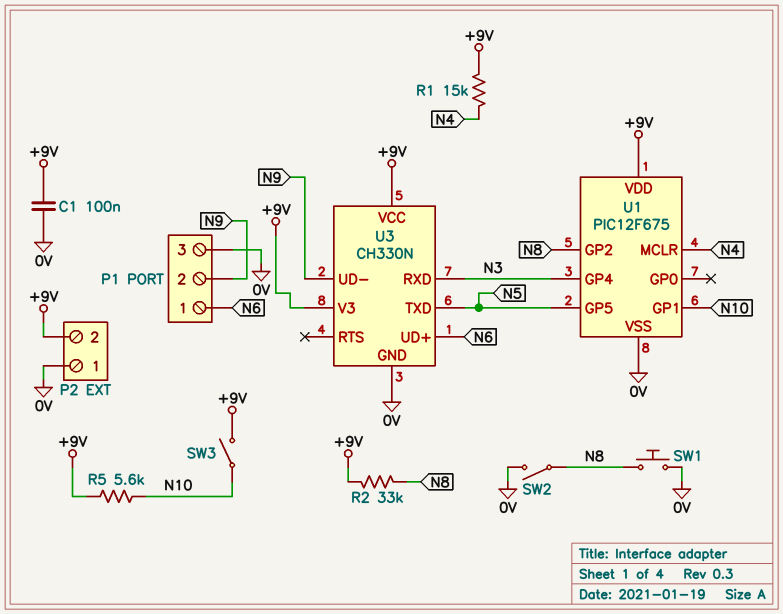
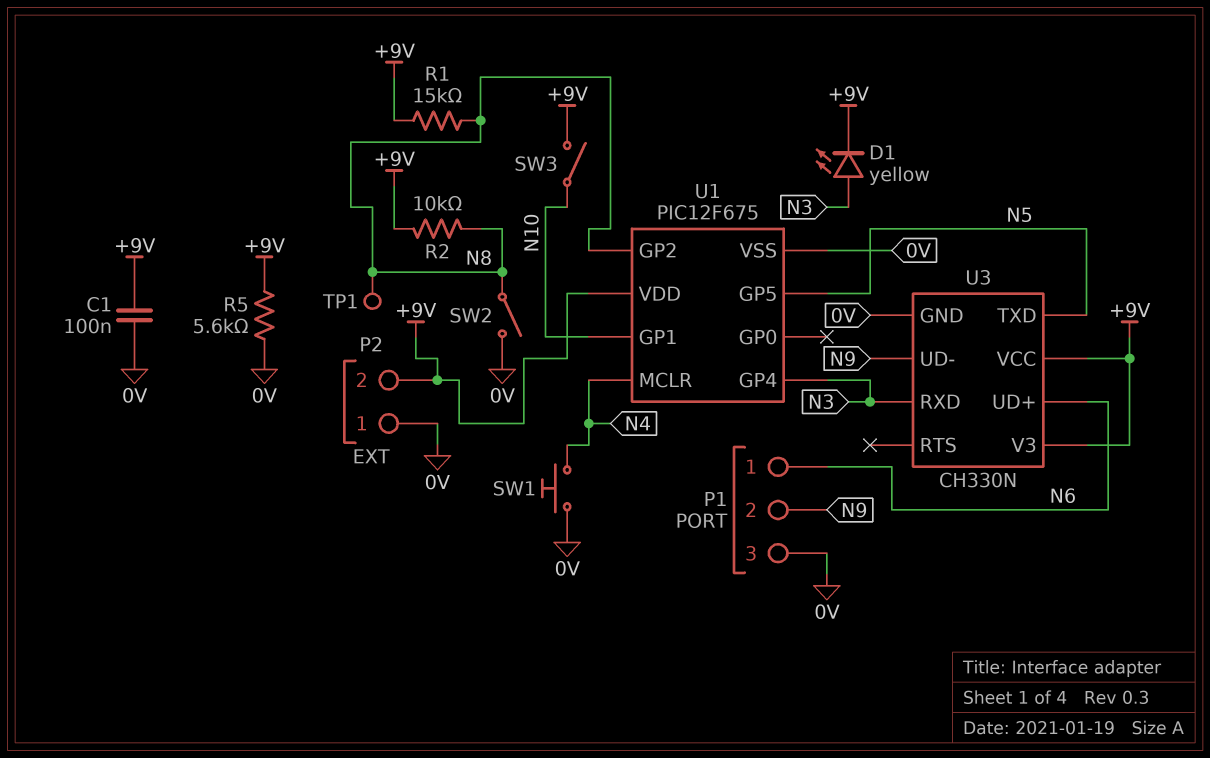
D1: none -> LED yellow (A N3, K +9V)
R1: 15k (+9V, N4) -> 15k (+9V, N8)
R2: 33k (+9V, N8) -> 10k (+9V, N8)
R5: 5.6k (+9V, N10) -> 5.6k (+9V, 0V)
SW1: button (0V, N8) -> button (0V, N4)
TP1: none -> test point (N8)

